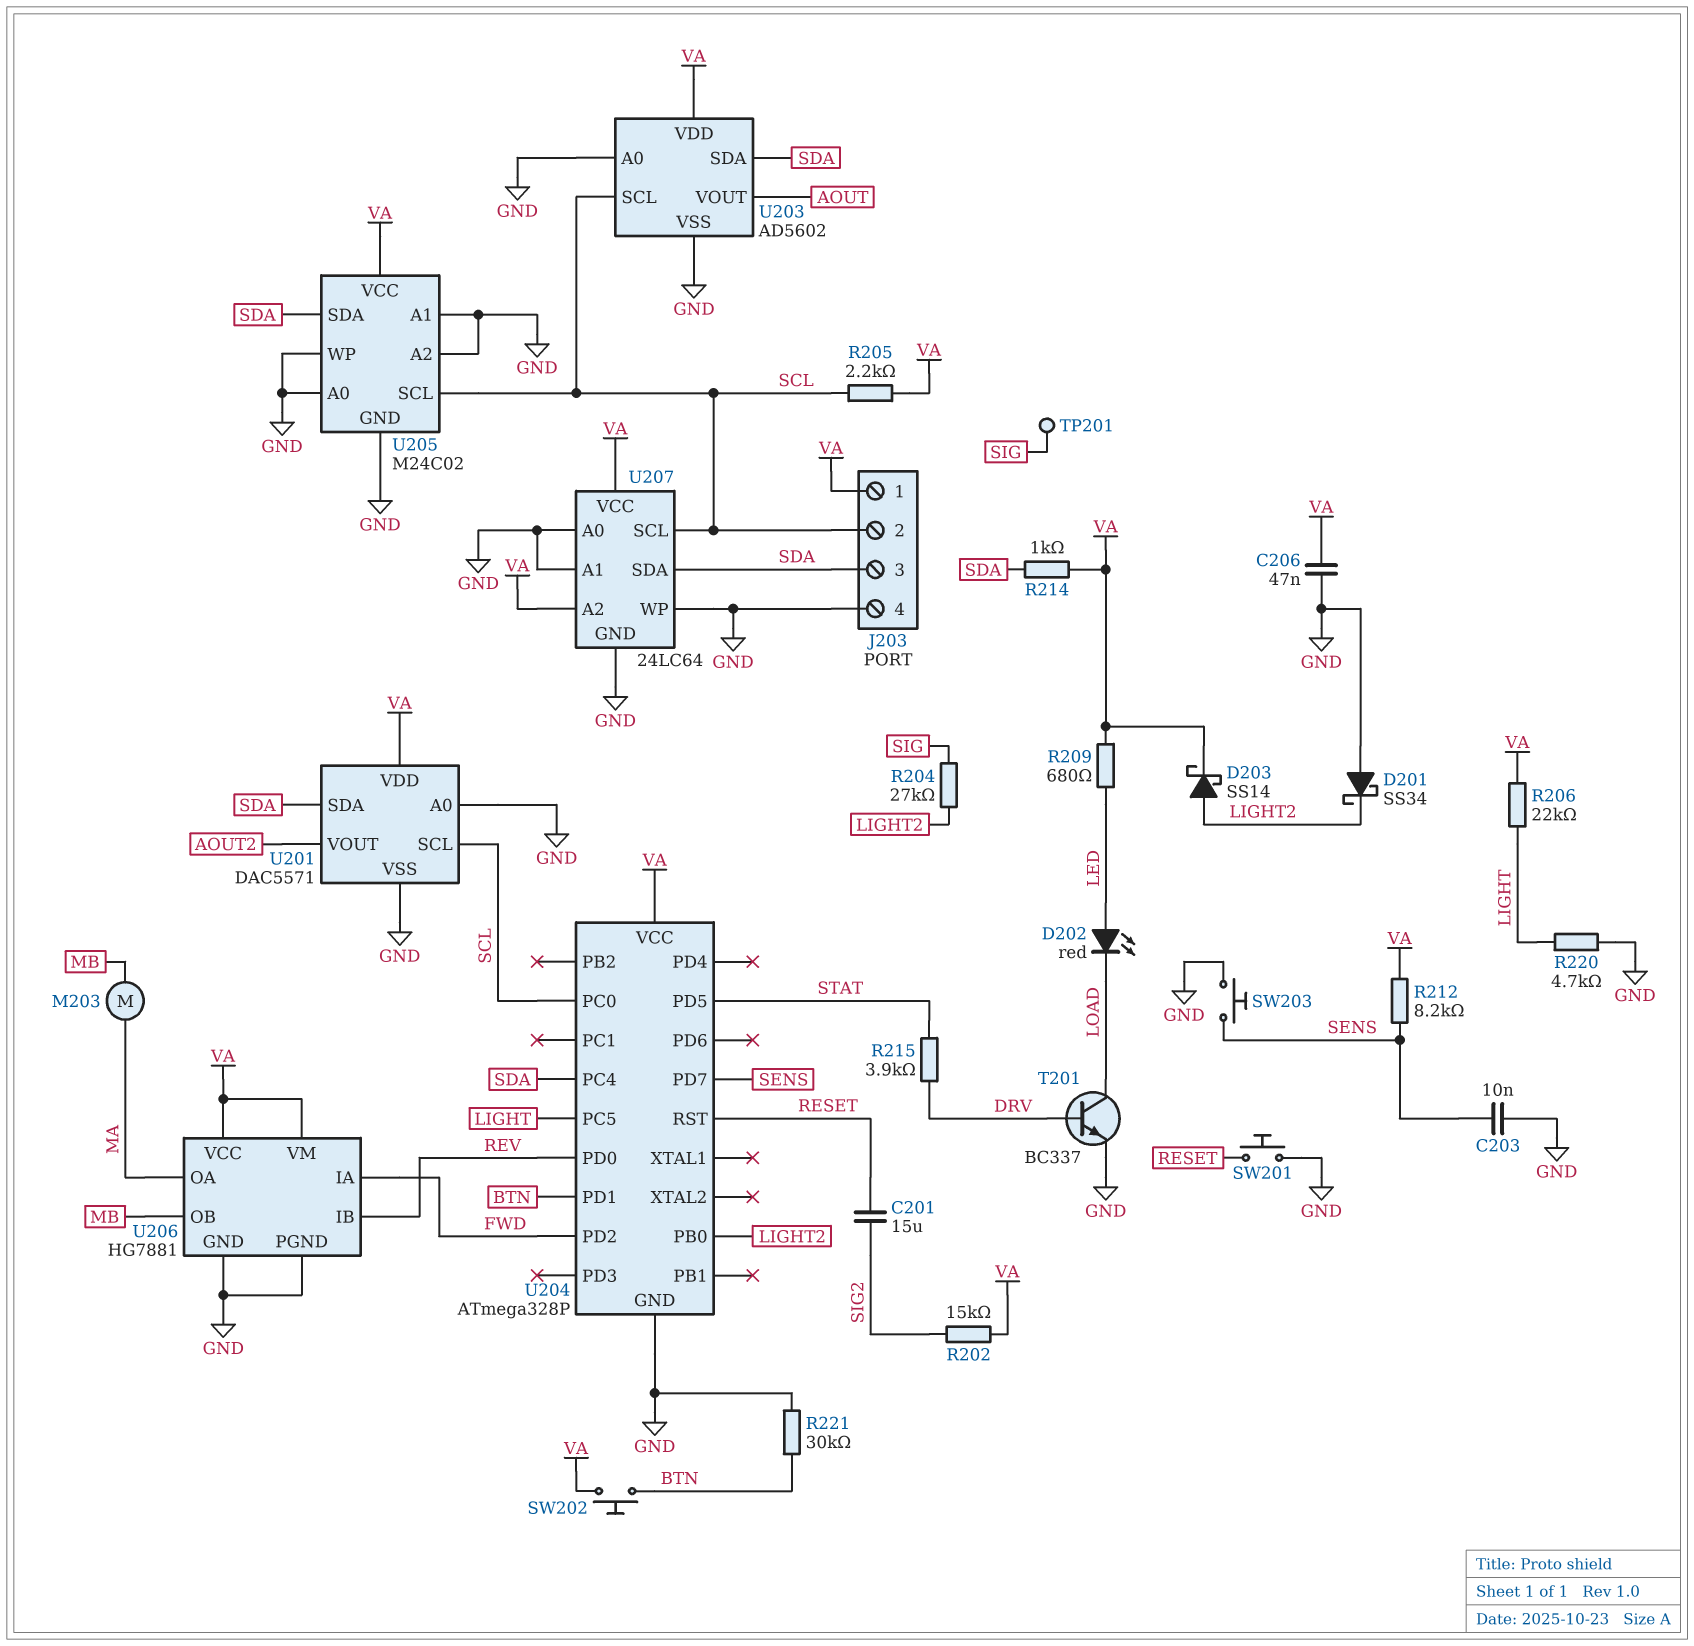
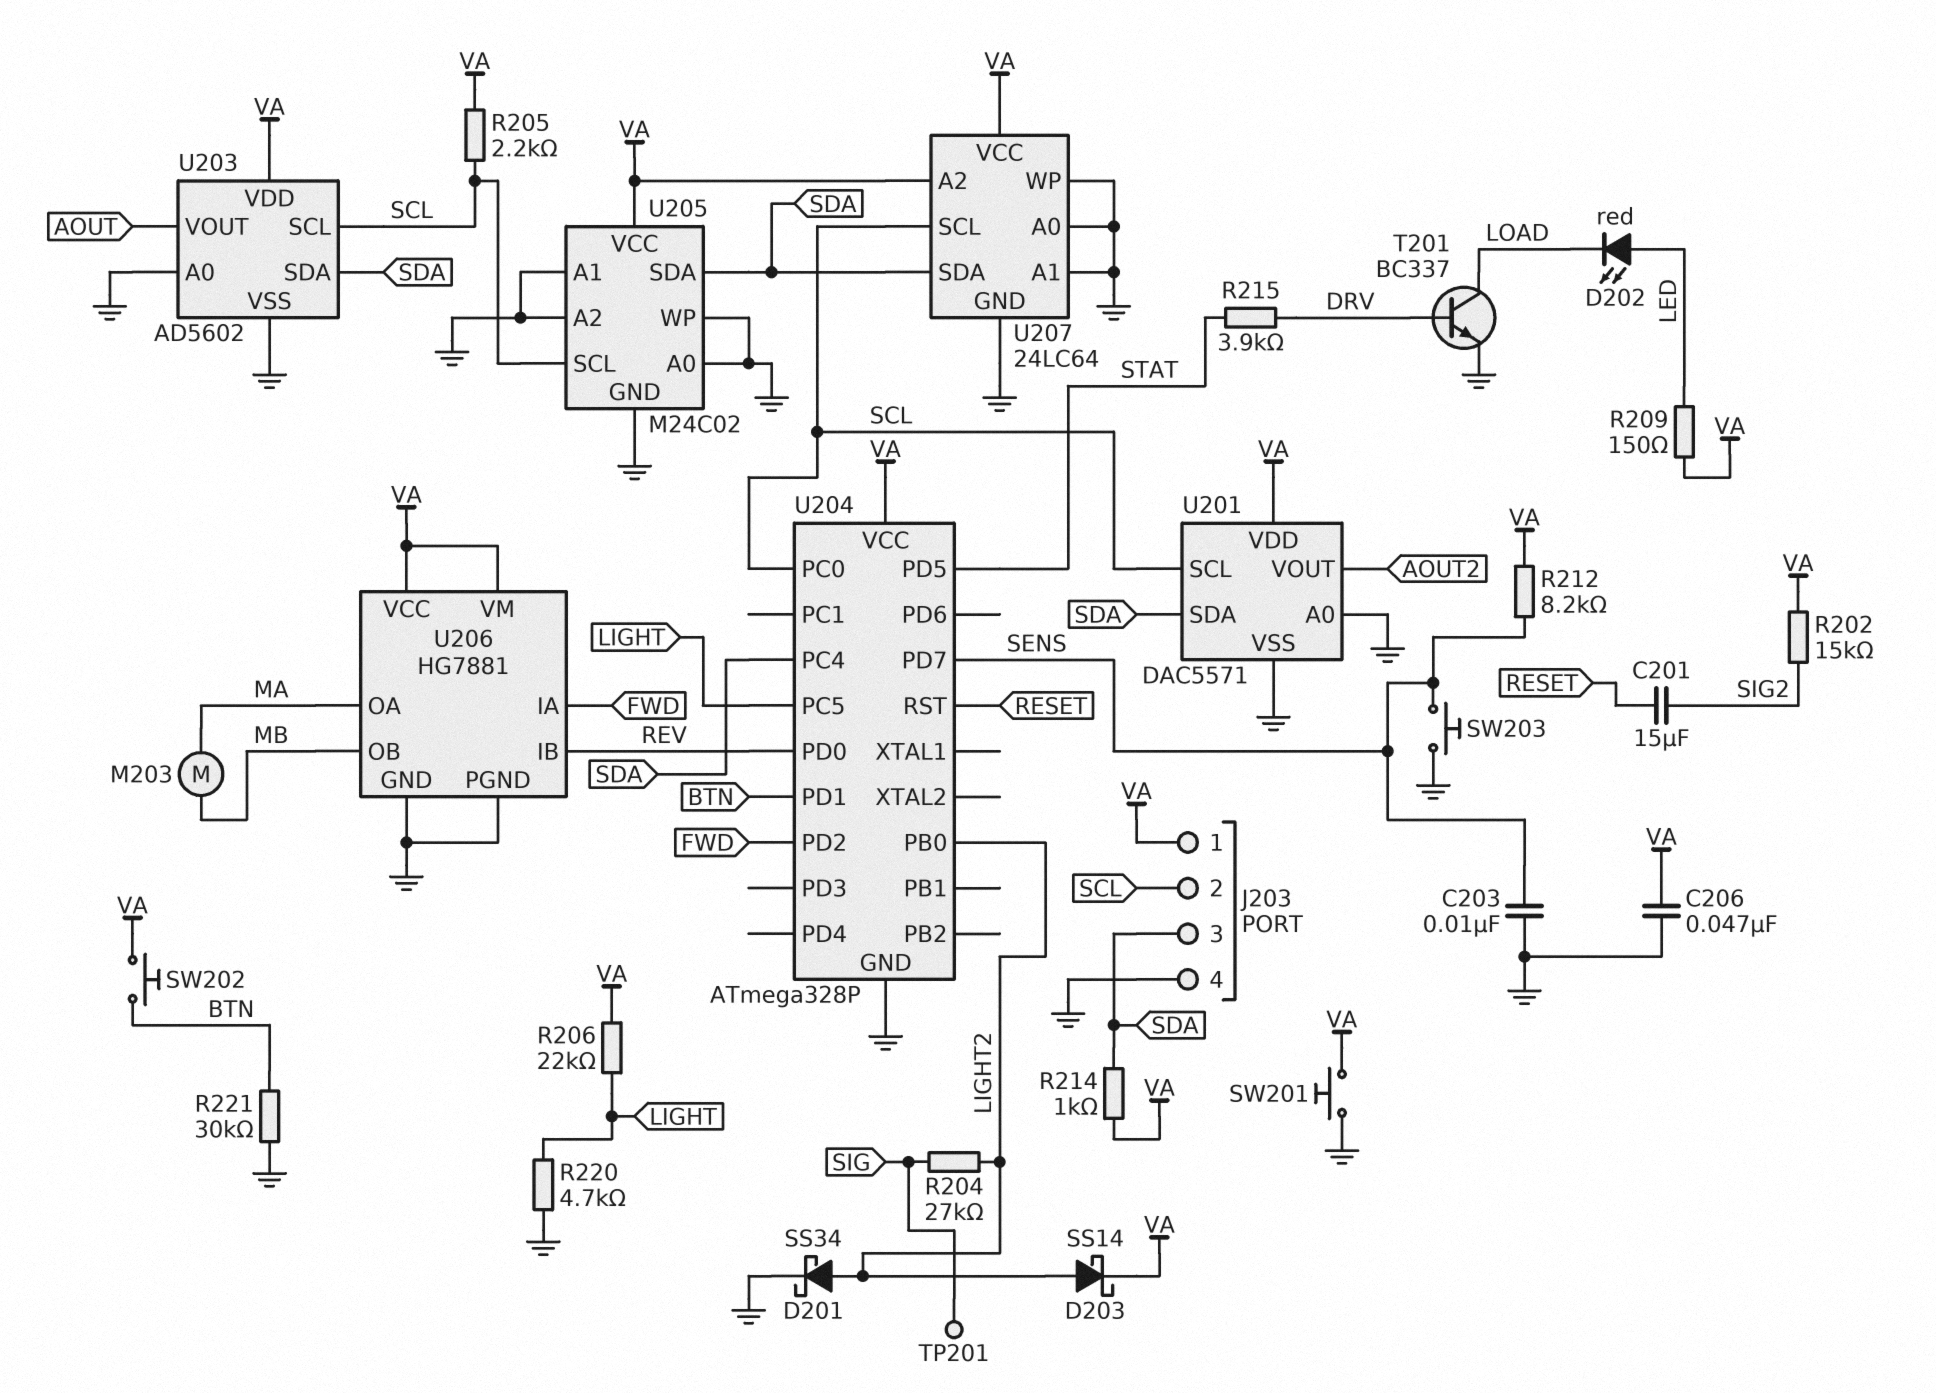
D201: schottky SS34 (A GND, K LIGHT2) -> schottky SS34 (A LIGHT2, K GND)
R209: 680 (LED, VA) -> 150 (LED, VA)
SW201: button (GND, RESET) -> button (GND, VA)

